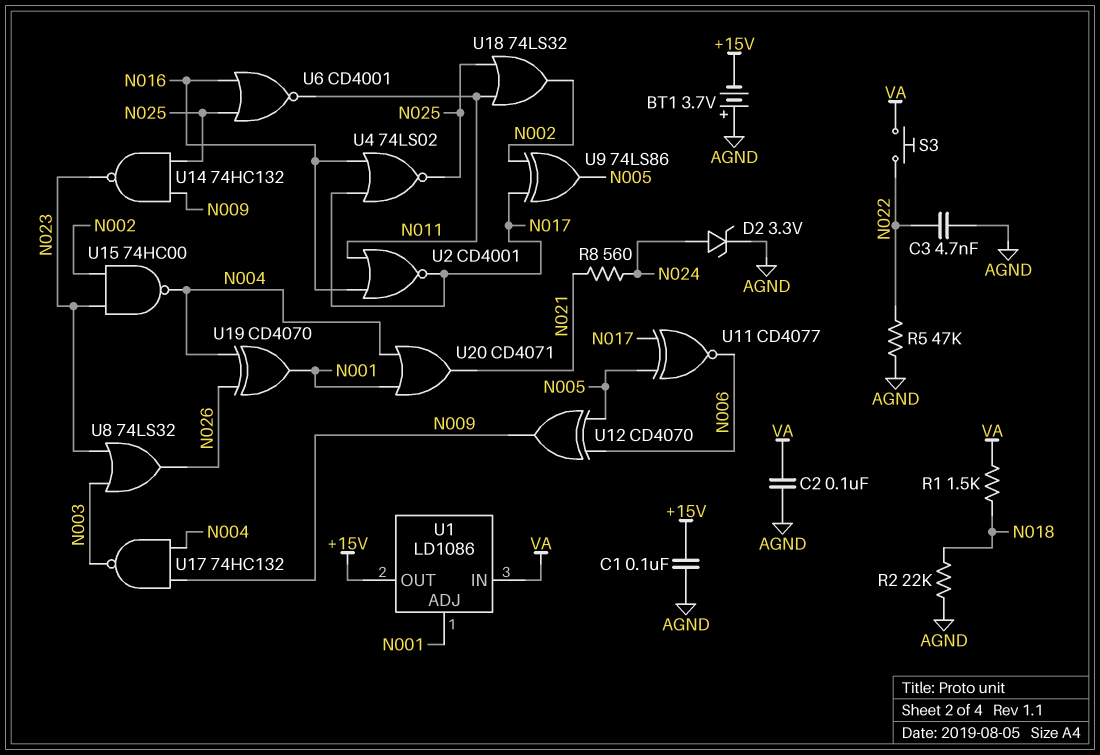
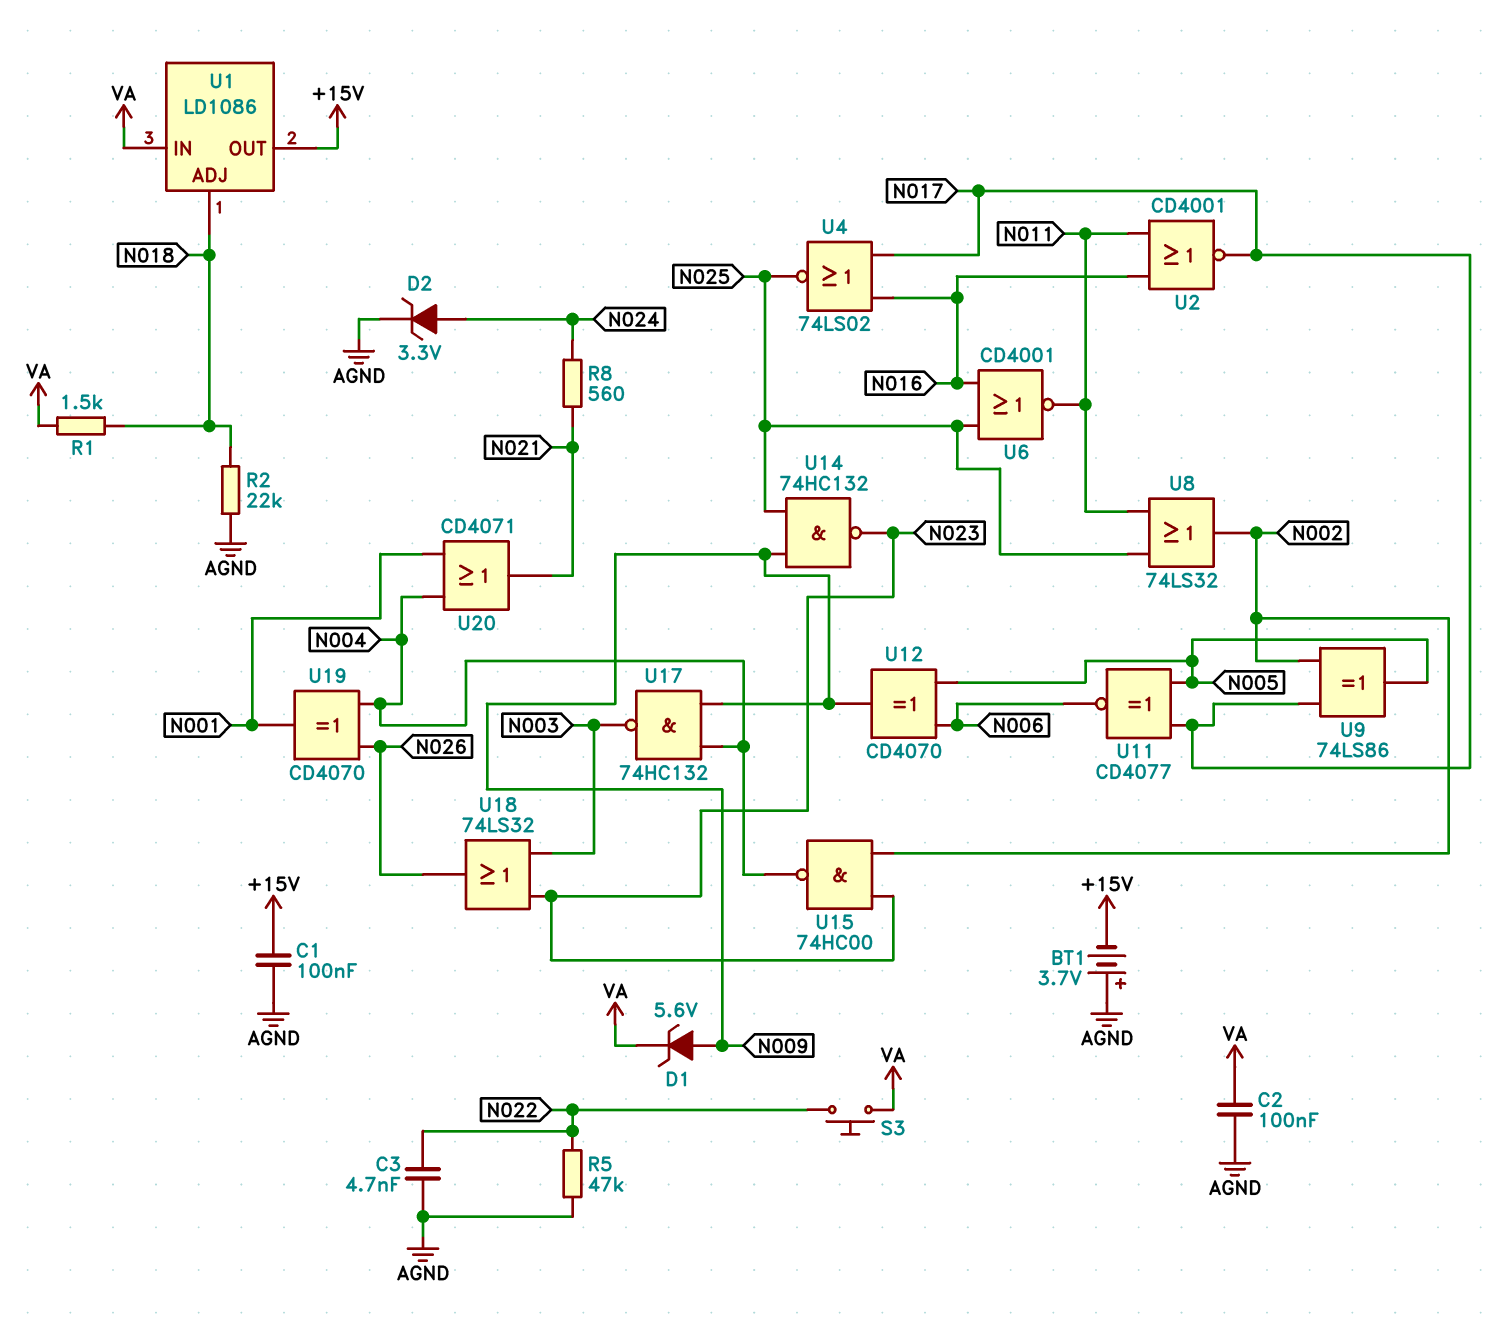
D1: none -> zener 5.6V (A N009, K VA)
U1 pin ADJ: N001 -> N018
U8: OR 74LS32 (in N003, in N023, out N026) -> OR 74LS32 (in N011, in N025, out N002)
U18: OR 74LS32 (in N011, in N025, out N002) -> OR 74LS32 (in N003, in N023, out N026)

